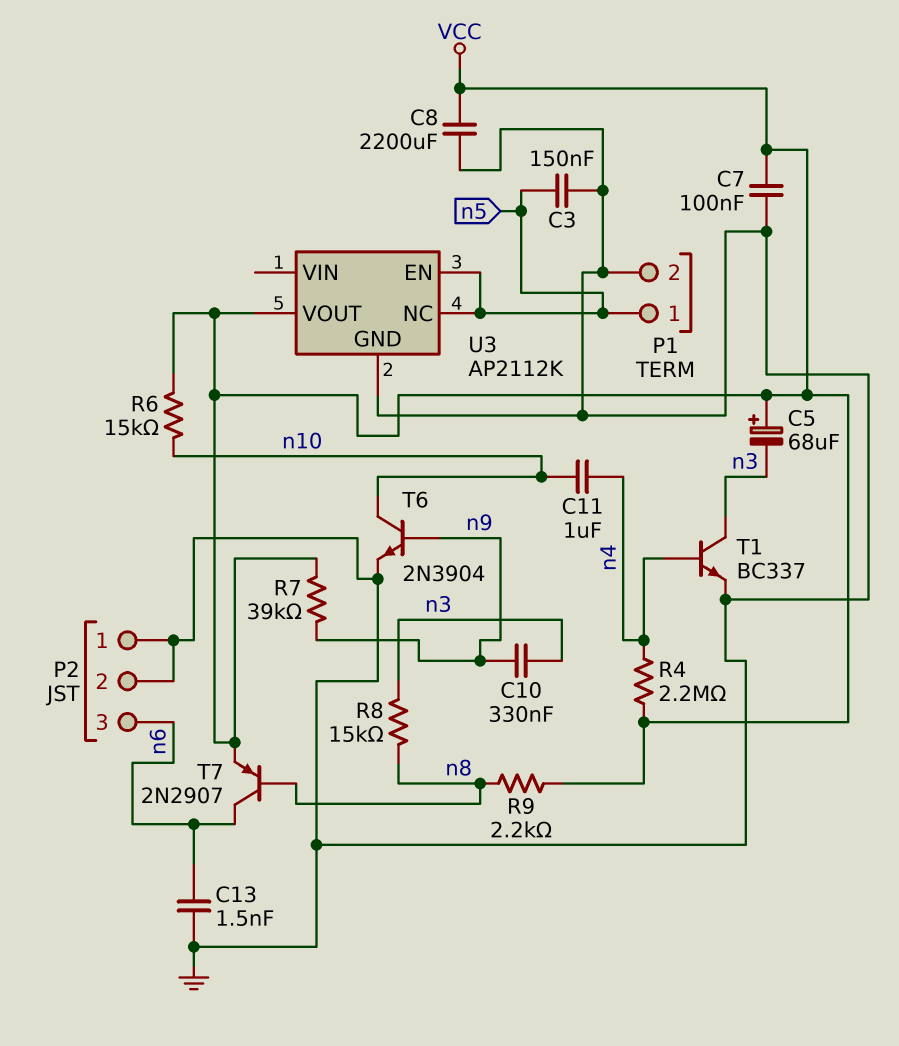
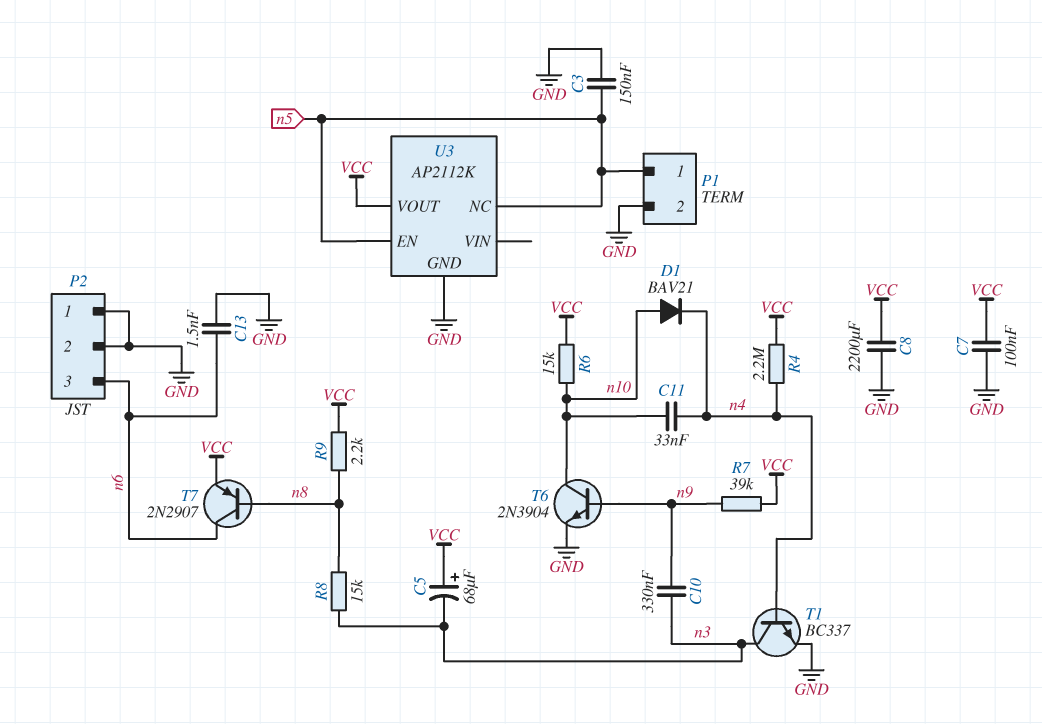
C11: 1uF (n4, n10) -> 33nF (n4, n10)
D1: none -> diode BAV21 (A n10, K n4)

